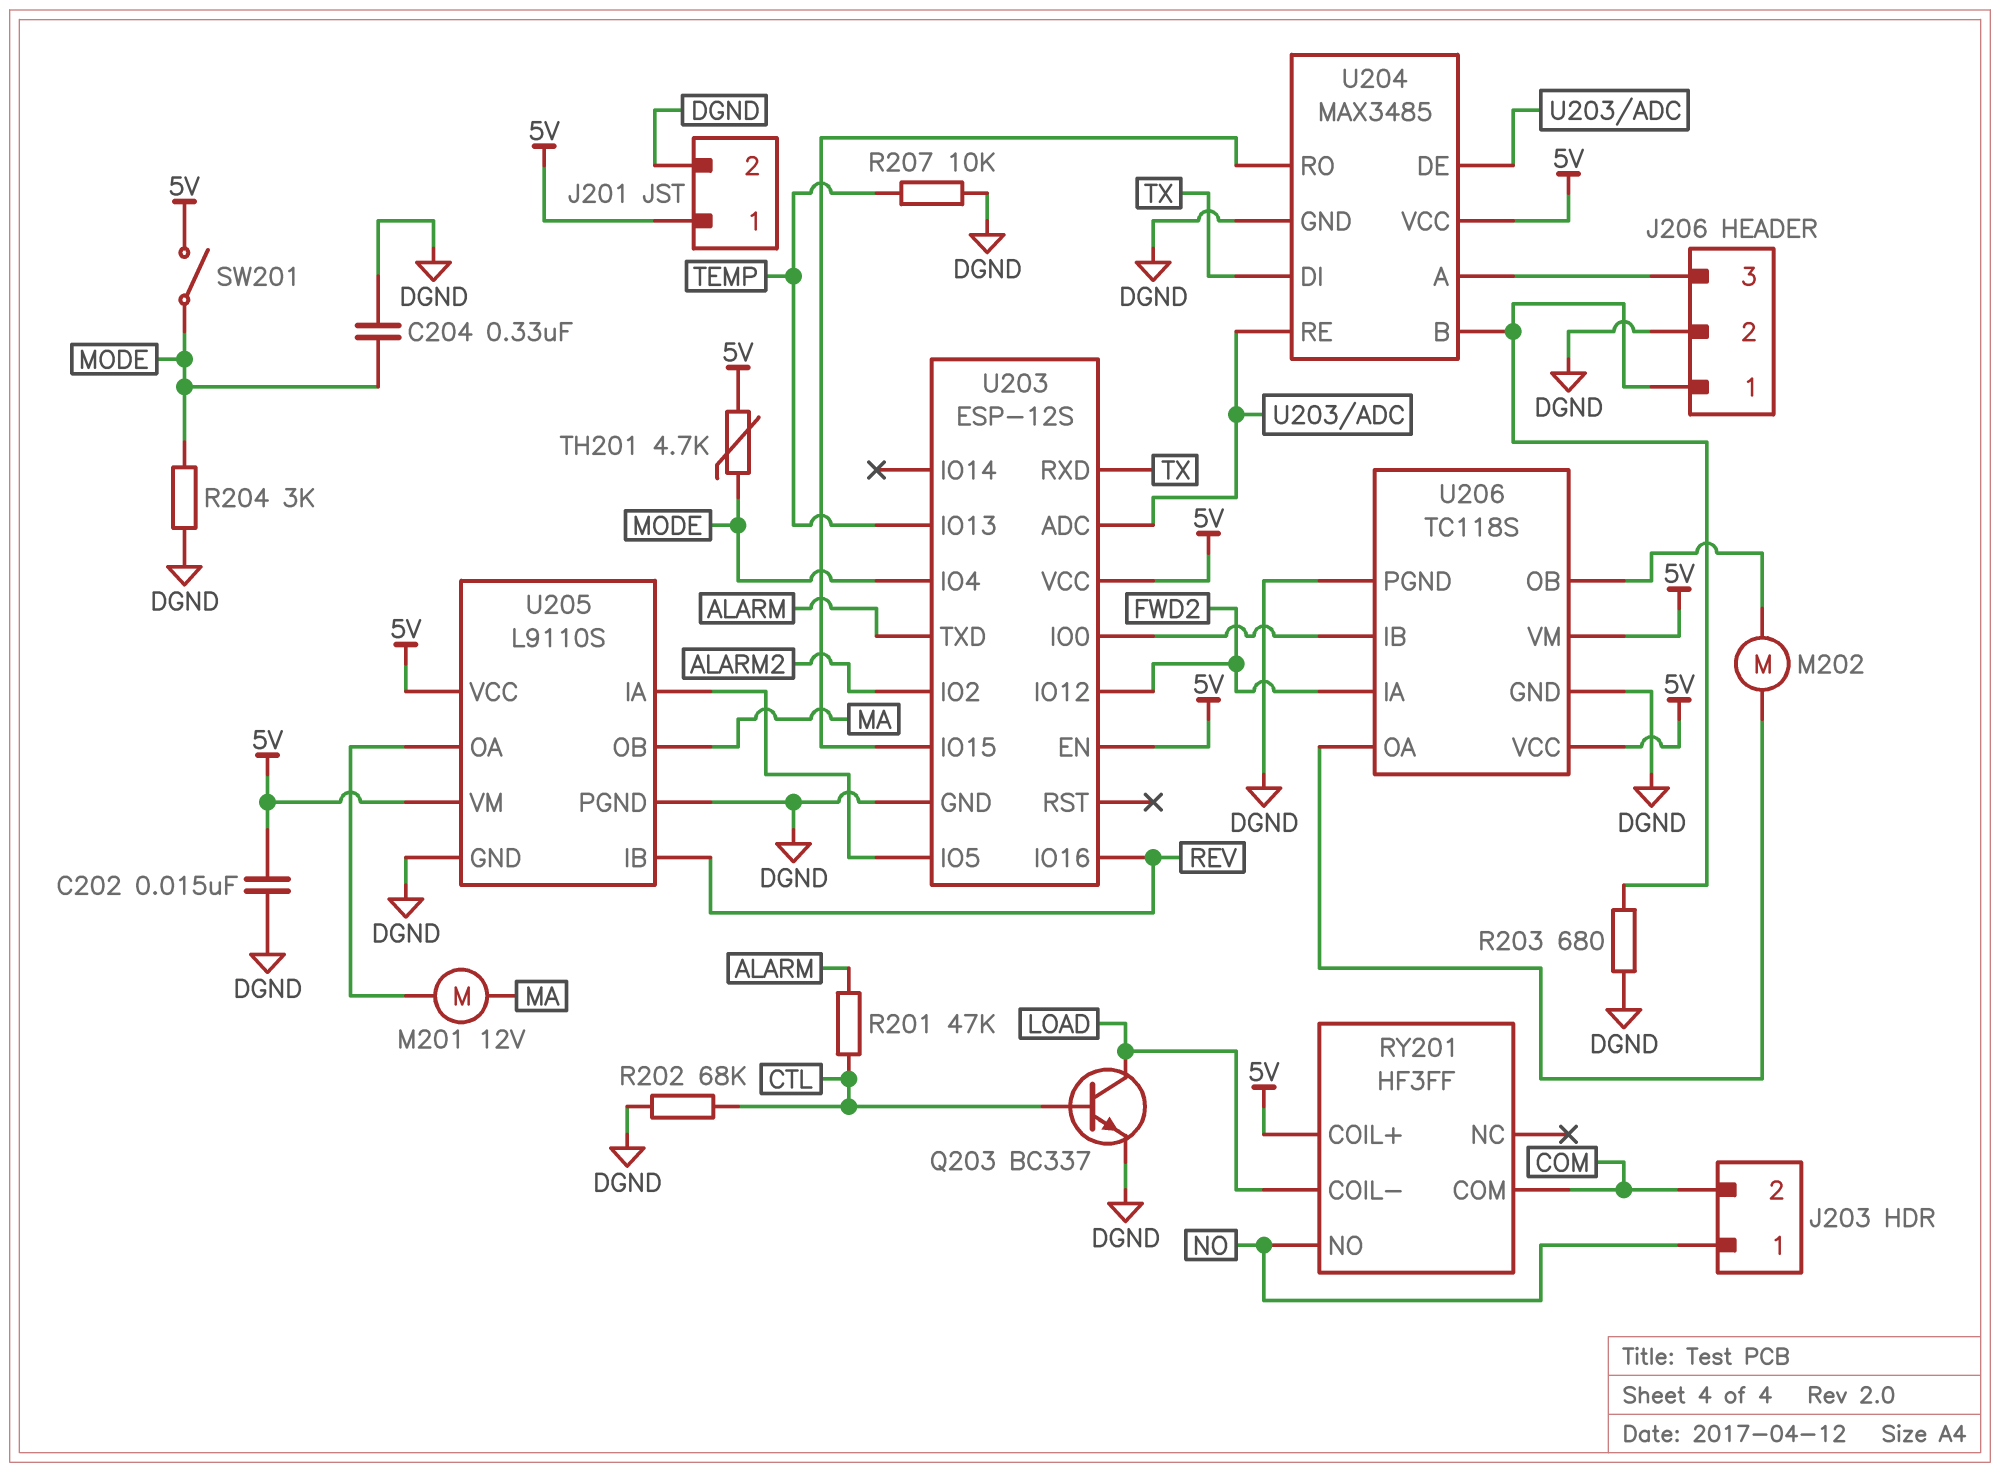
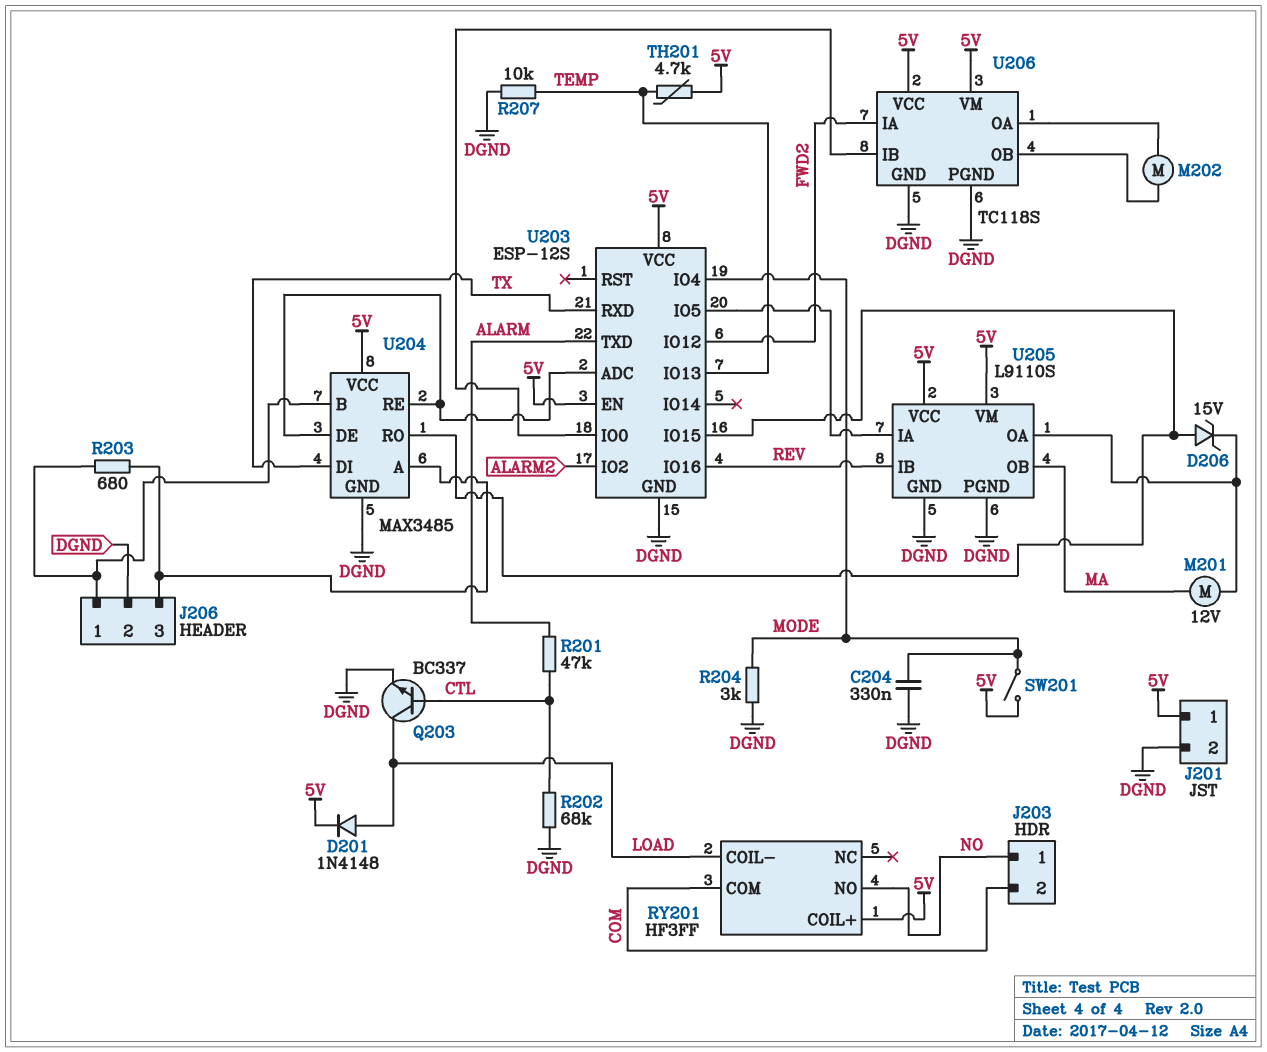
C202: 15nF (5V, DGND) -> none
D201: none -> diode 1N4148 (A LOAD, K 5V)
D206: none -> zener 15V (A U203/IO15, K U205/OA)
R203: 680 (DGND, J206/1) -> 680 (J206/1, J206/3)
TH201: 4.7k (5V, MODE) -> 4.7k (5V, TEMP)

